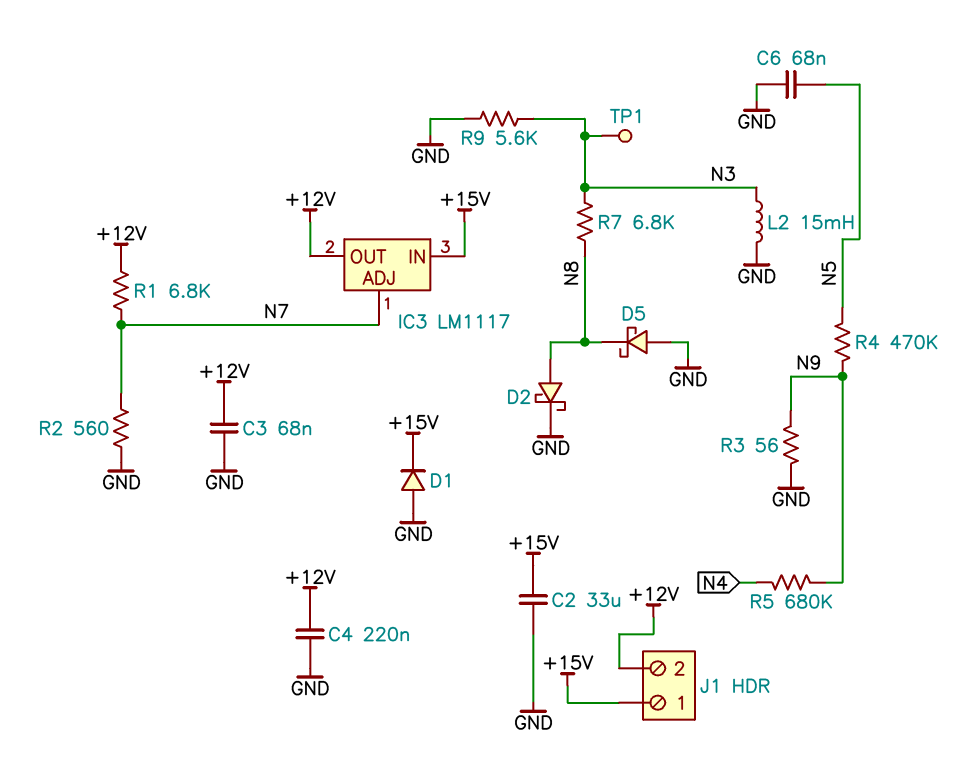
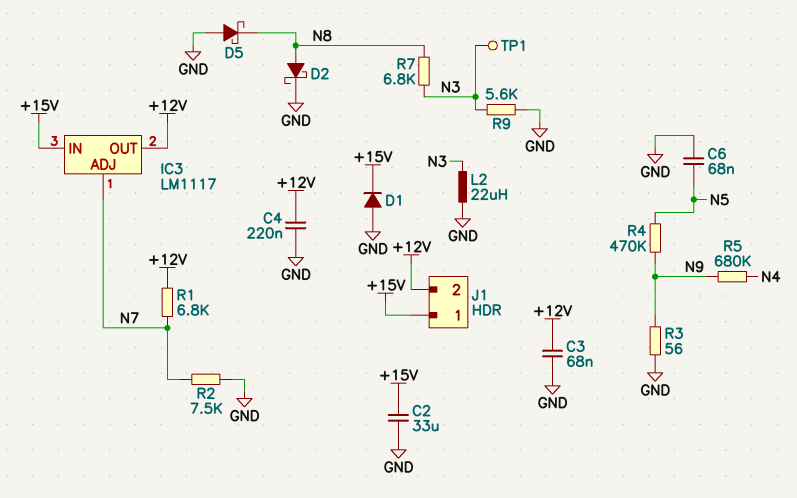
L2: 15mH (GND, N3) -> 22uH (GND, N3)
R2: 560 (GND, N7) -> 7.5k (GND, N7)

